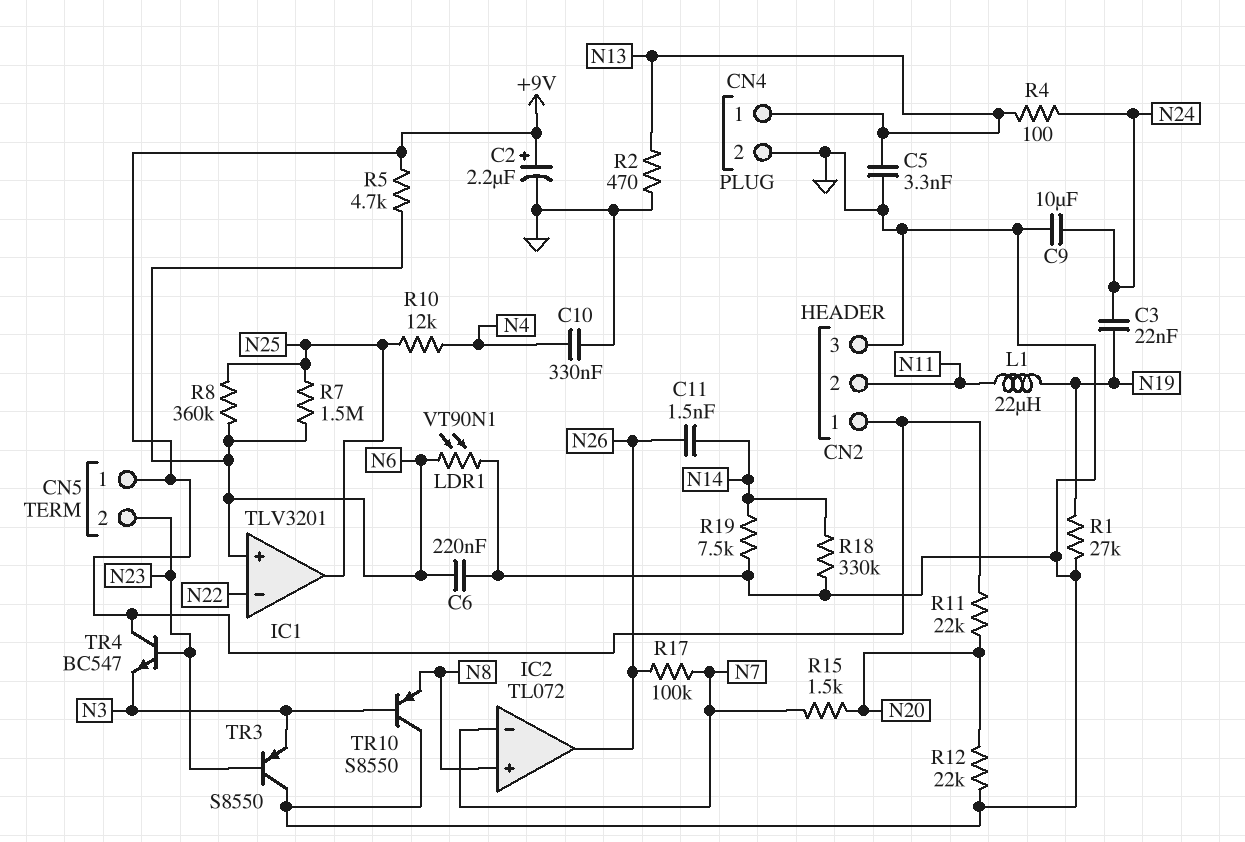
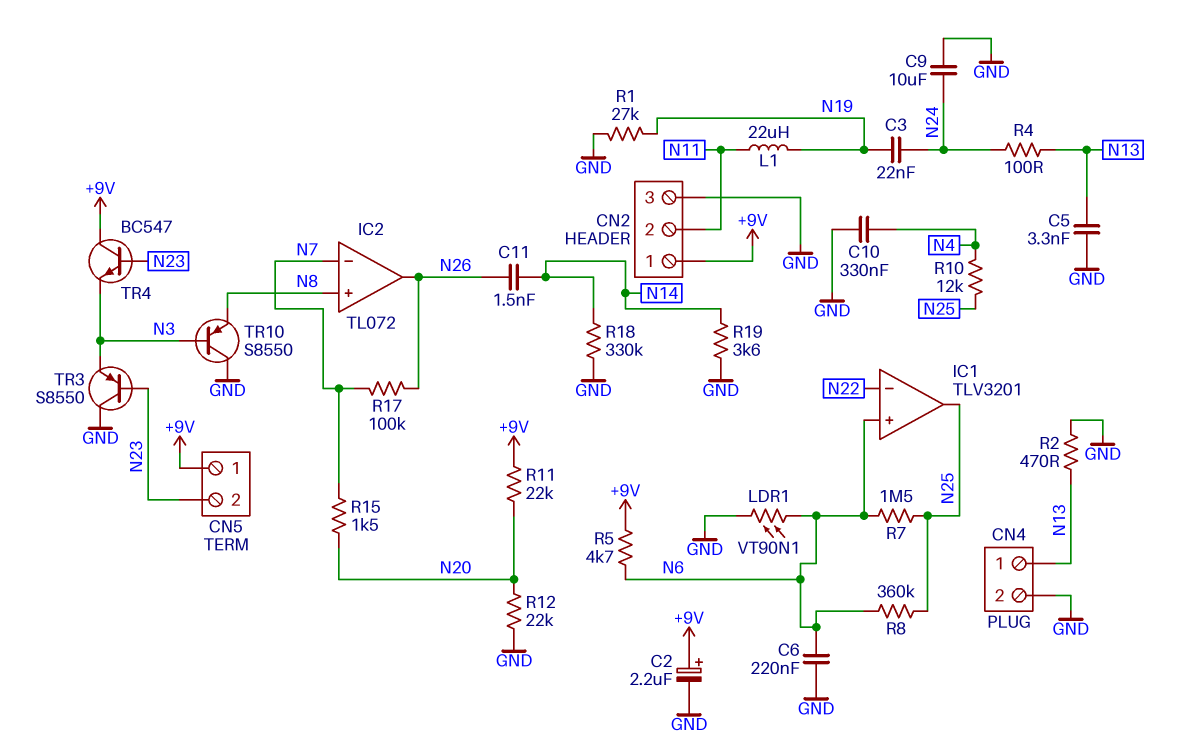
R19: 7.5k (GND, N14) -> 3.6k (GND, N14)

